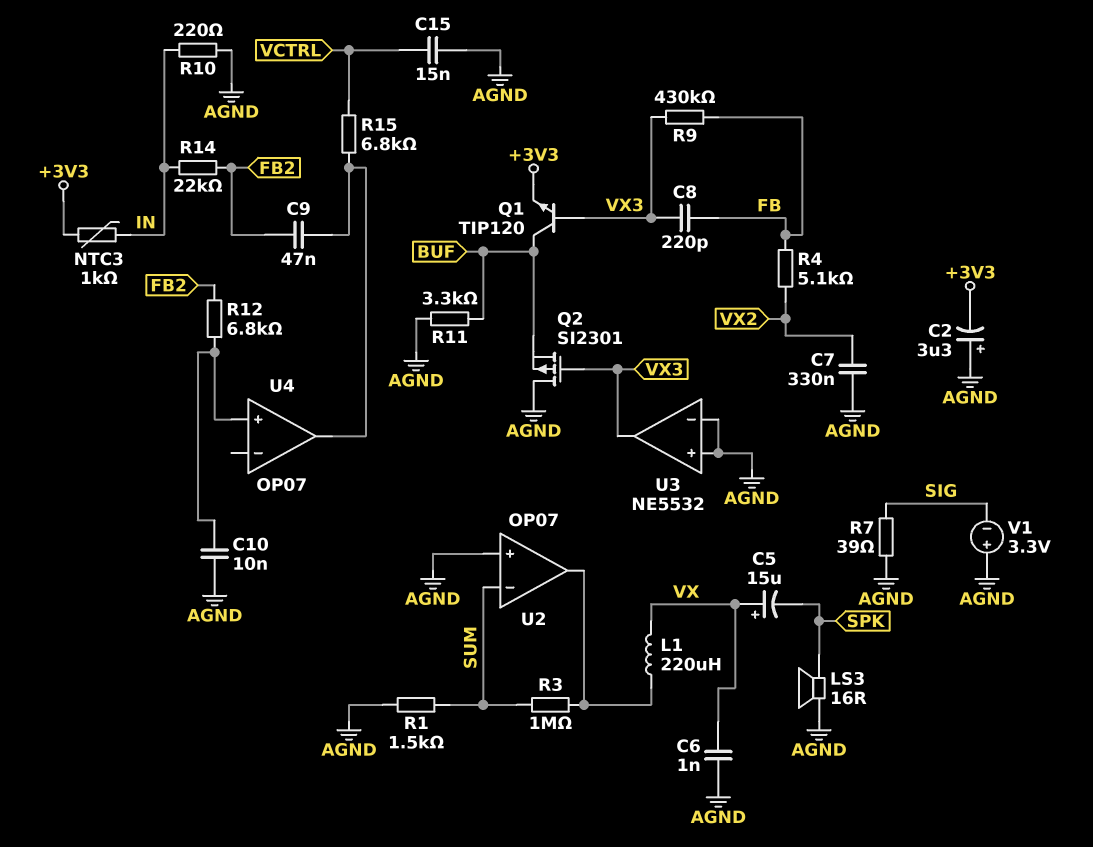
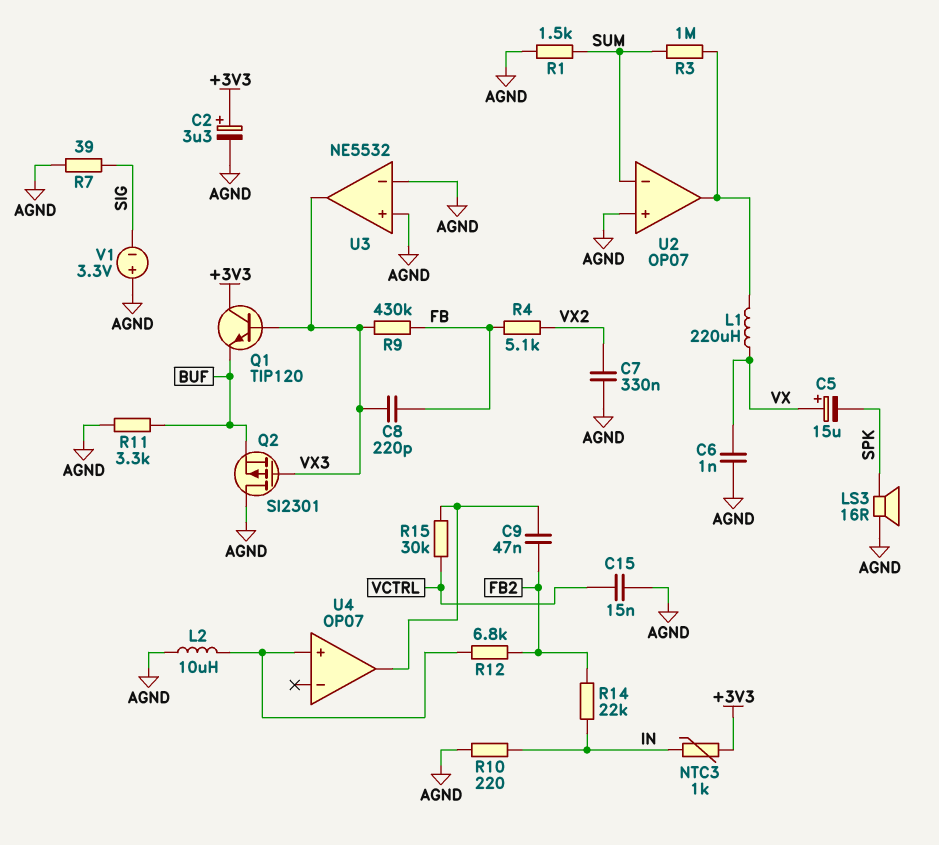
C2: 3.3uF (plus AGND, minus +3V3) -> 3.3uF (plus +3V3, minus AGND)
C10: 10nF (AGND, U4/in+) -> none
L2: none -> 10uH (AGND, U4/in+)
Q1: NPN TIP120 (B VX3, C BUF, E +3V3) -> NPN TIP120 (B VX3, C +3V3, E BUF)
R15: 6.8k (U4/out, VCTRL) -> 30k (U4/out, VCTRL)

